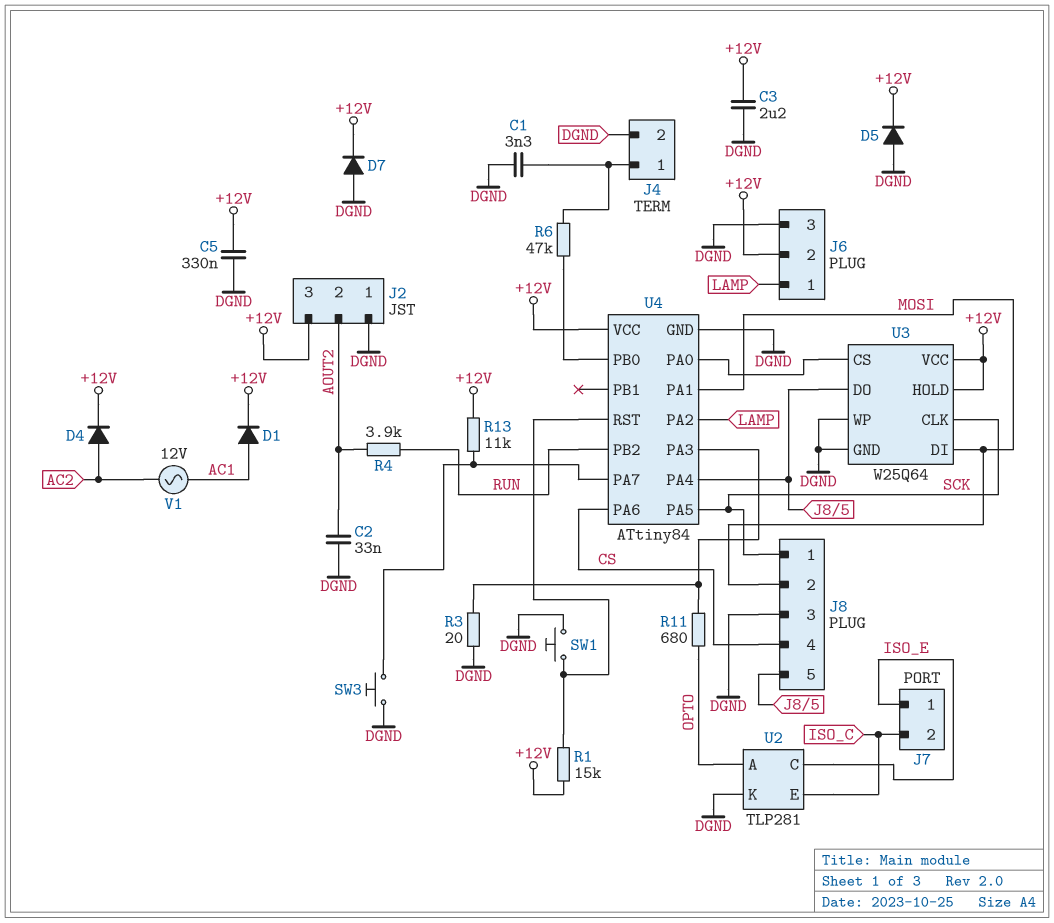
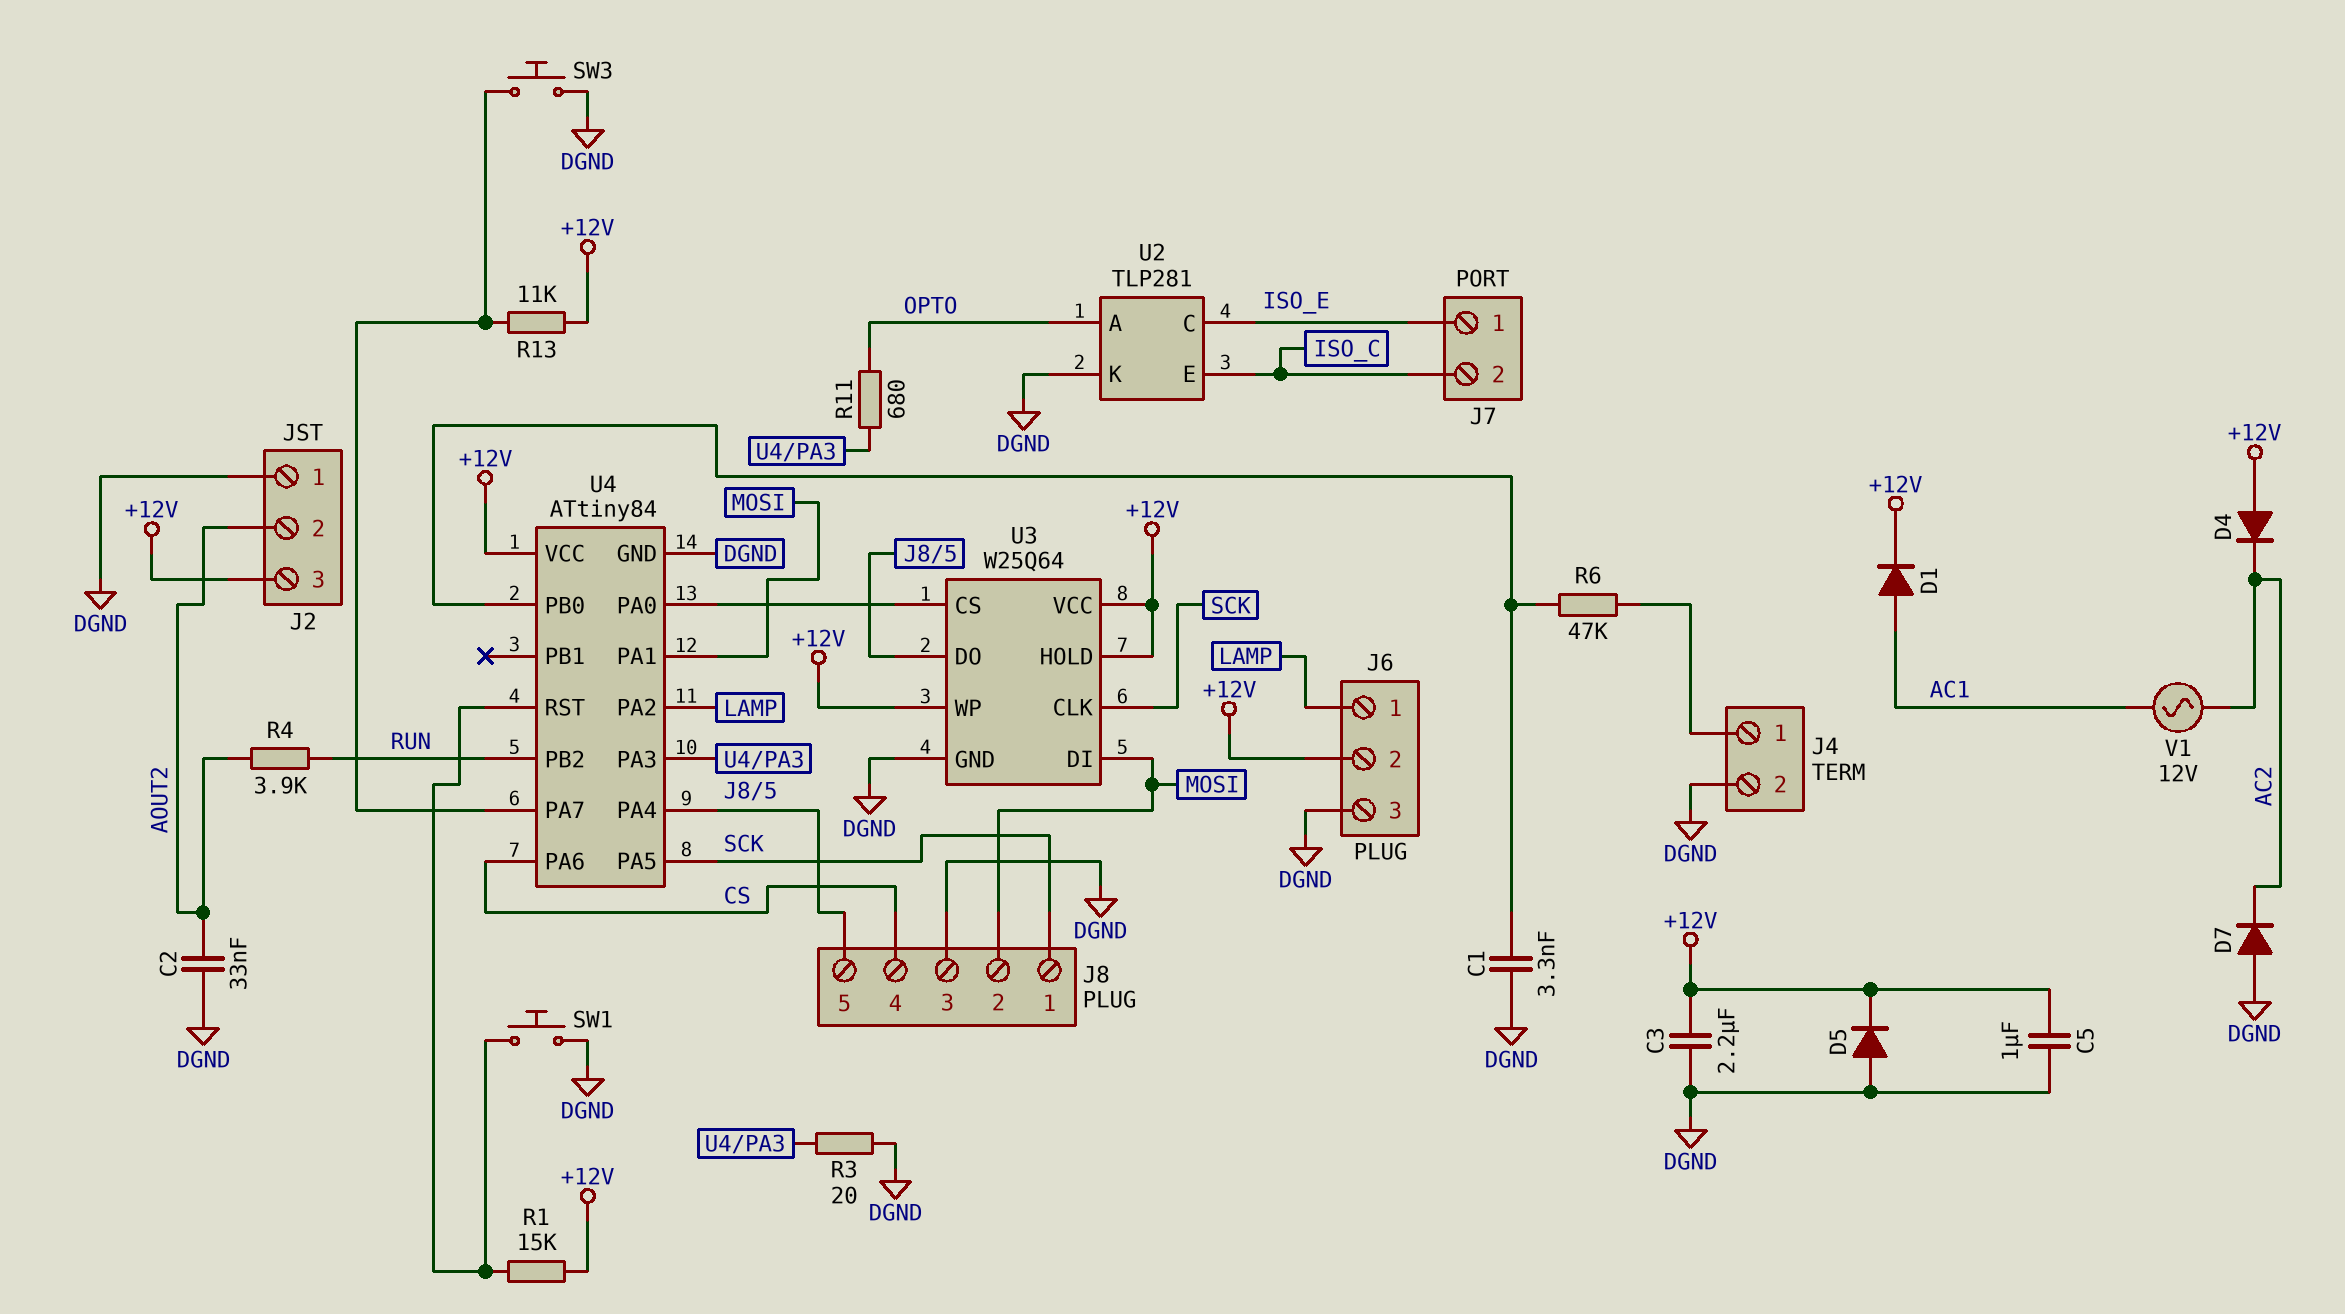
C1: 3.3nF (DGND, J4/1) -> 3.3nF (DGND, U4/PB0)
C5: 330nF (+12V, DGND) -> 1uF (+12V, DGND)
D4: diode (A AC2, K +12V) -> diode (A +12V, K AC2)
D7: diode (A DGND, K +12V) -> diode (A DGND, K AC2)
U3 pin WP: DGND -> +12V

